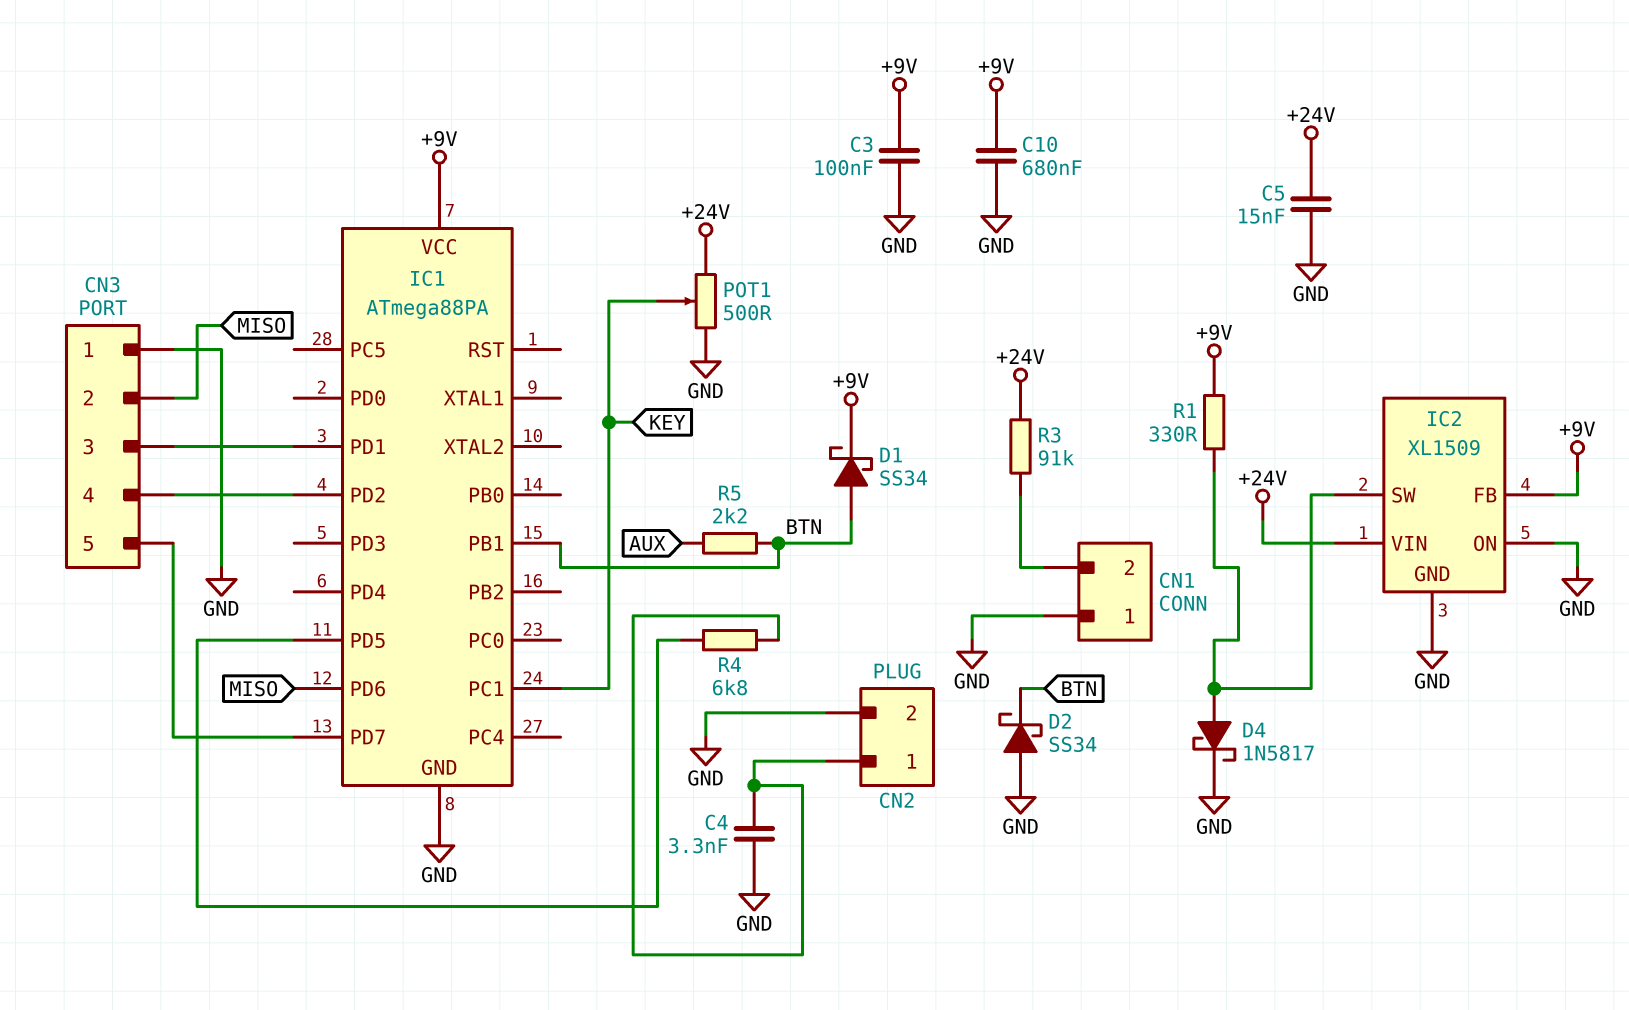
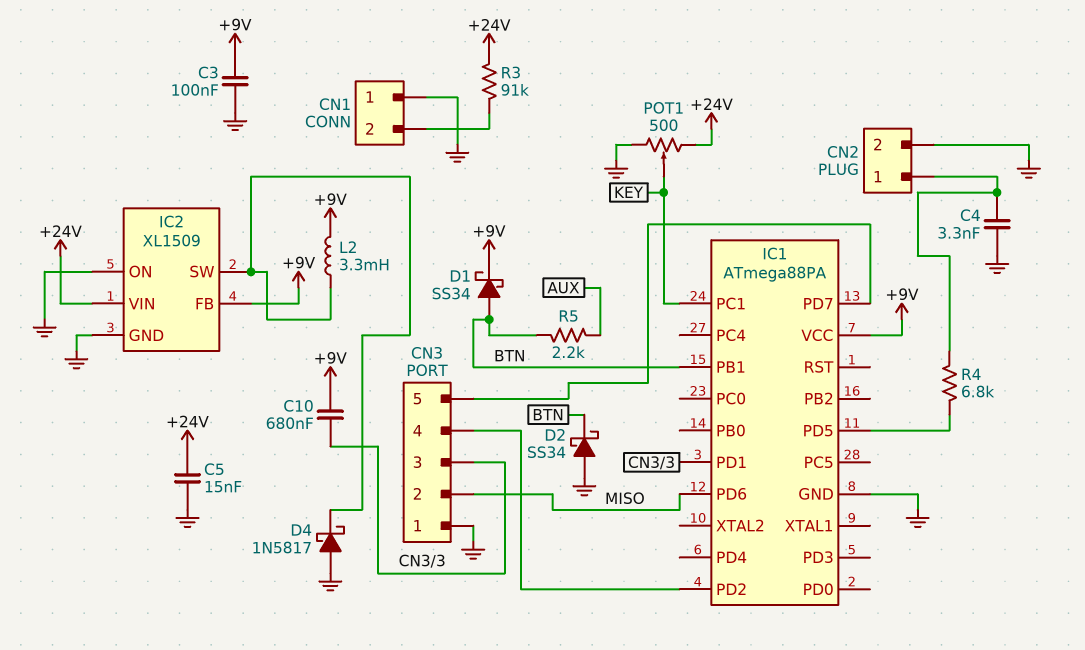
C10: 680nF (+9V, GND) -> 680nF (+9V, CN3/3)
D4: schottky 1N5817 (A IC2/SW, K GND) -> schottky 1N5817 (A GND, K IC2/SW)
L2: none -> 3.3mH (+9V, IC2/SW)
R1: 330 (+9V, IC2/SW) -> none

